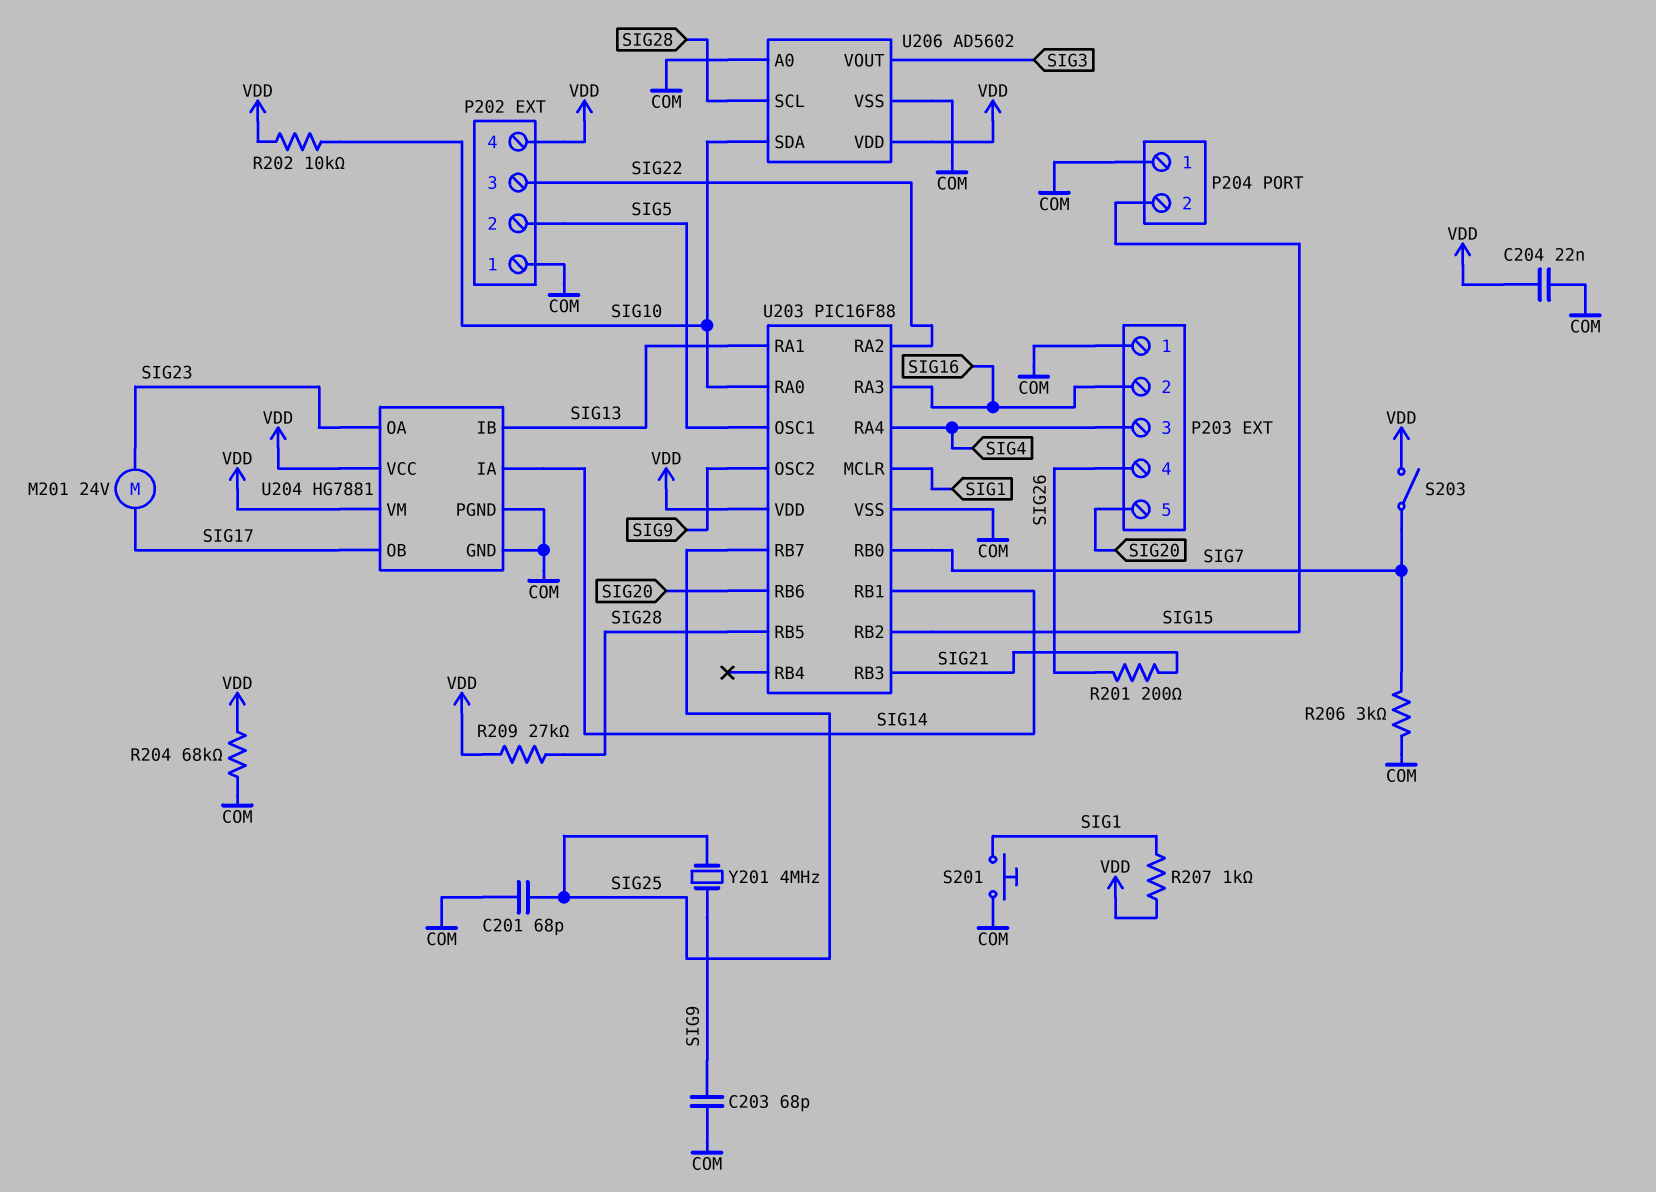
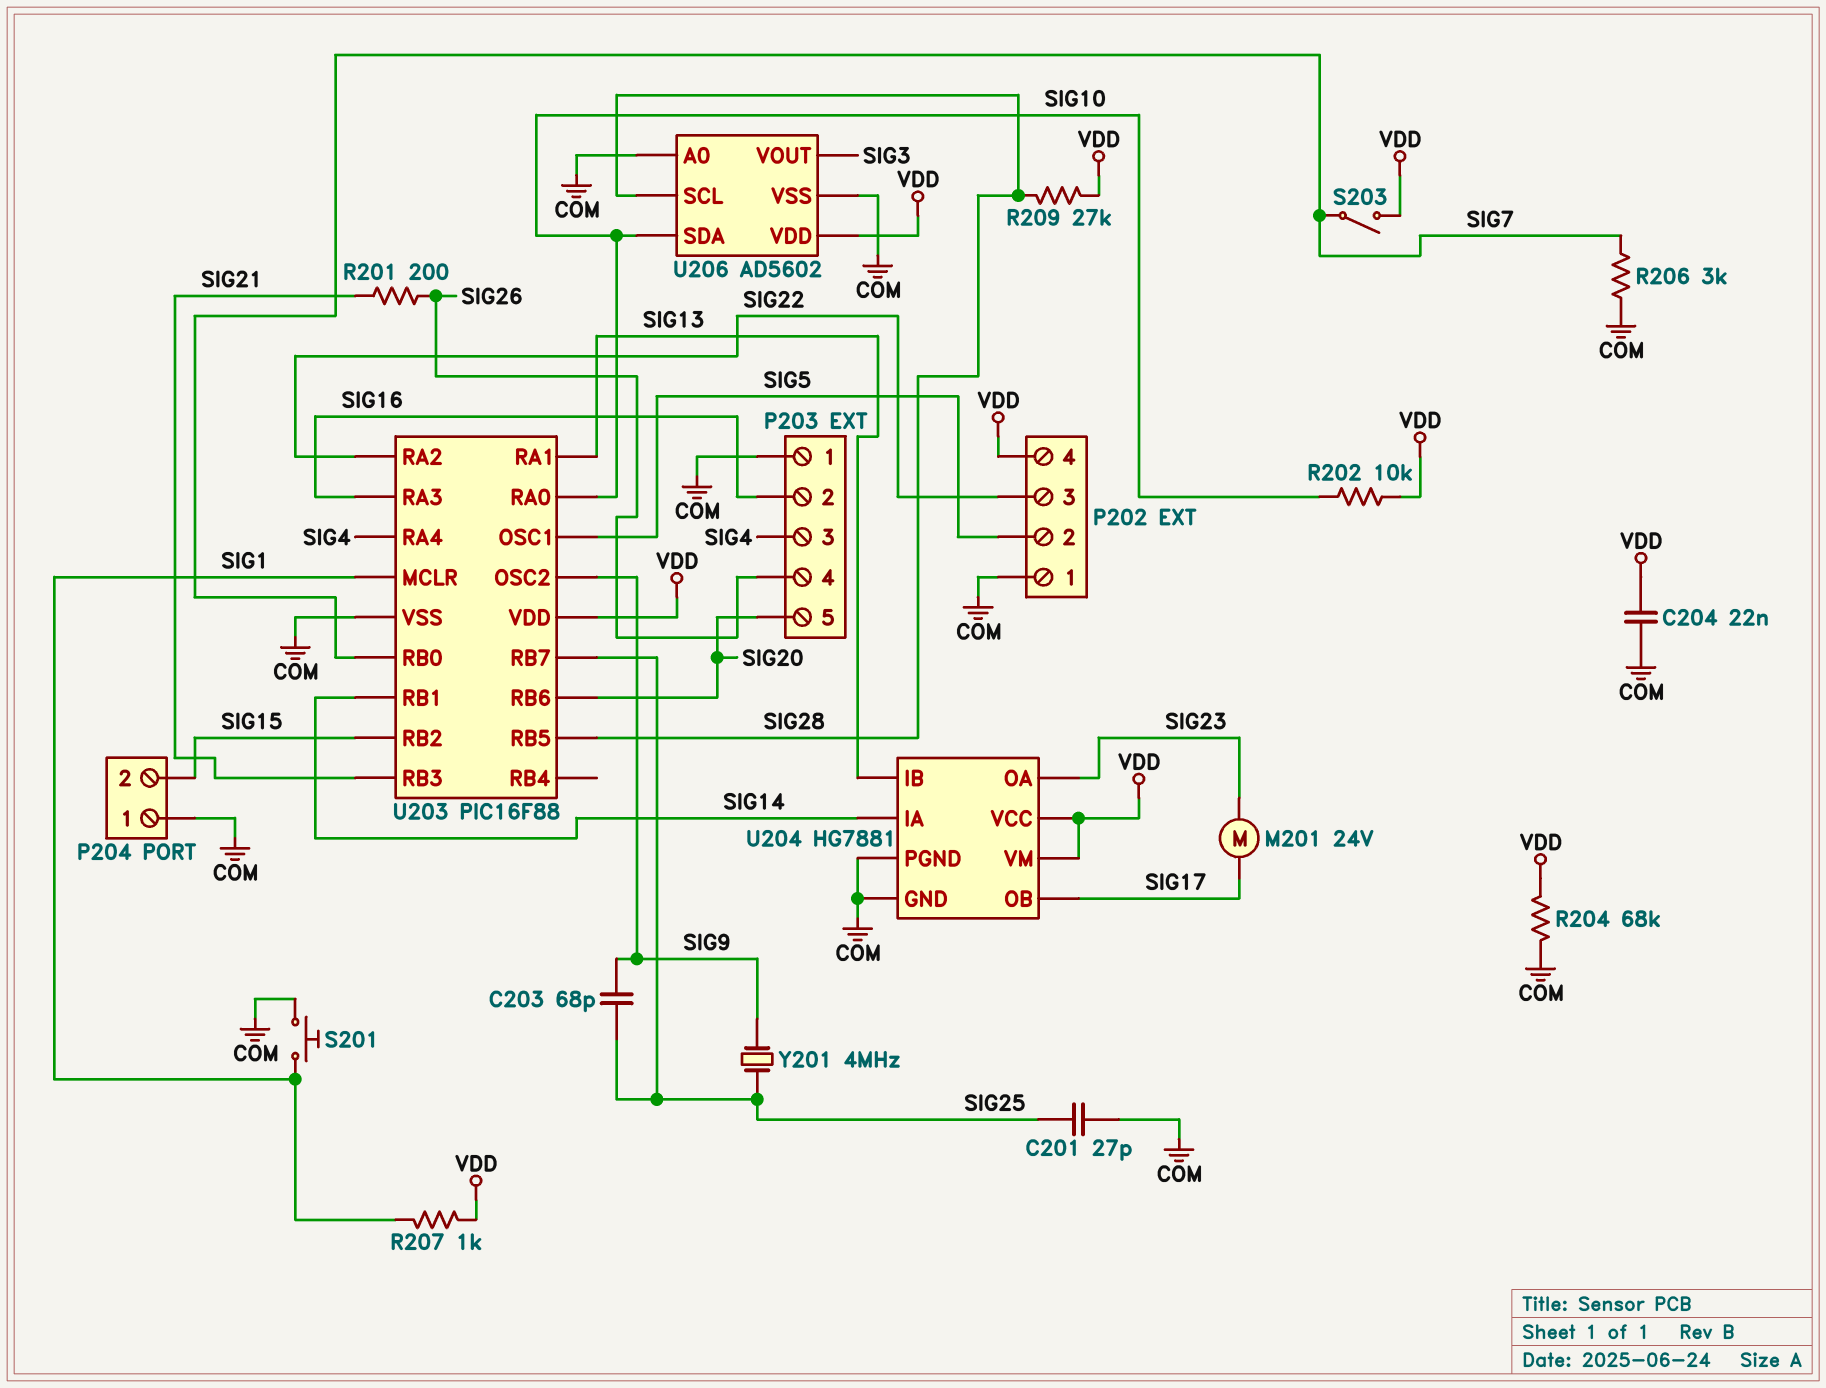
C201: 68pF (COM, SIG25) -> 27pF (COM, SIG25)
C203: 68pF (COM, SIG9) -> 68pF (SIG9, SIG25)

